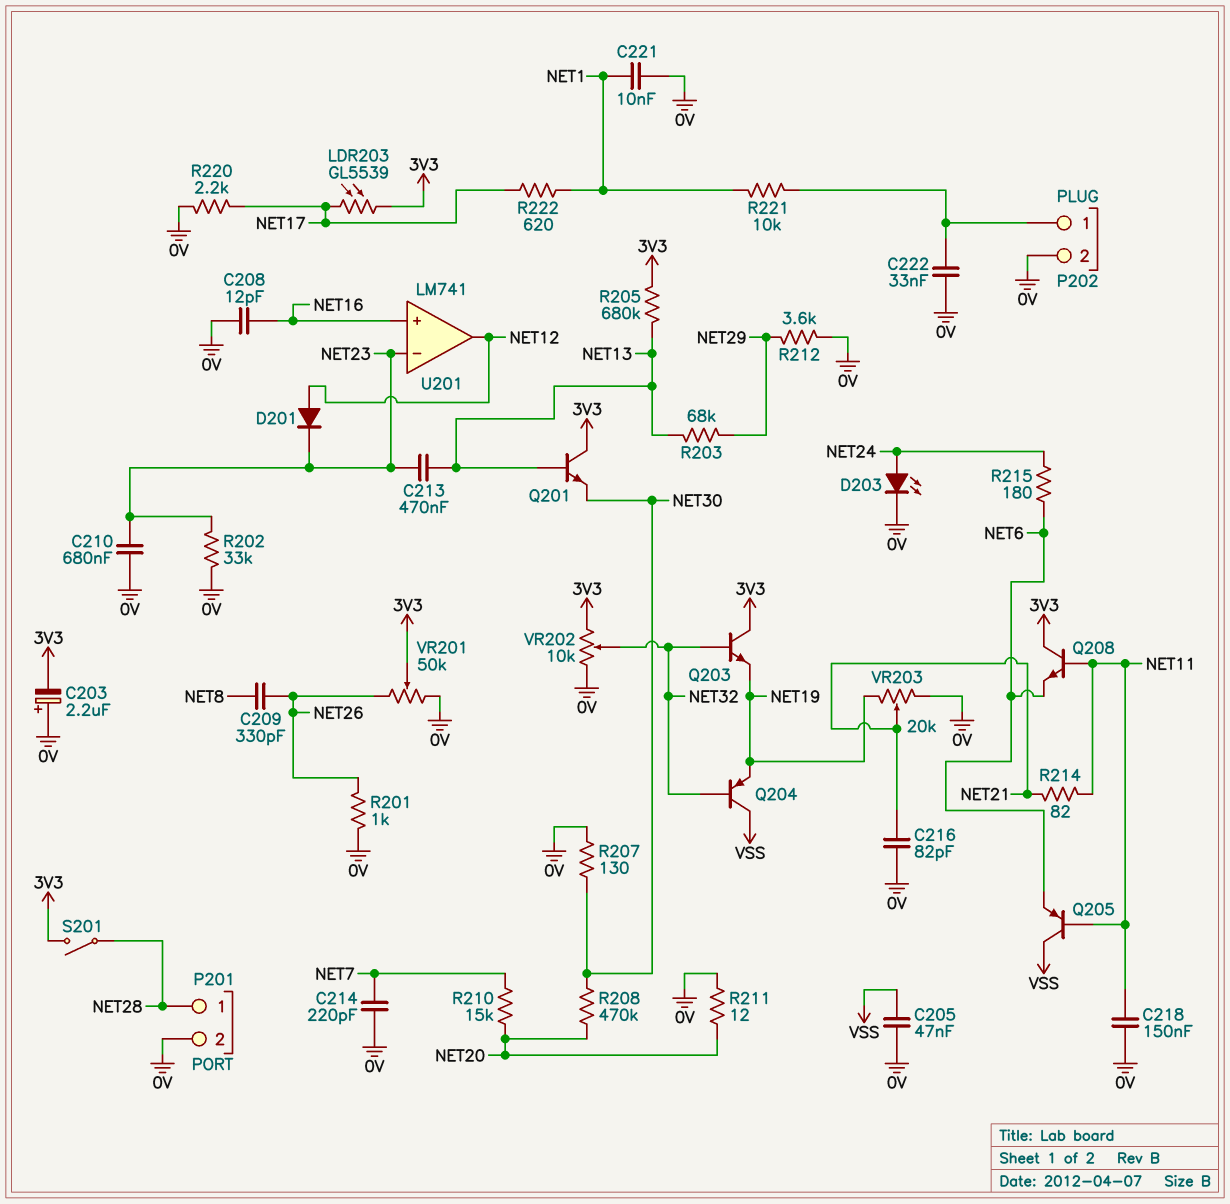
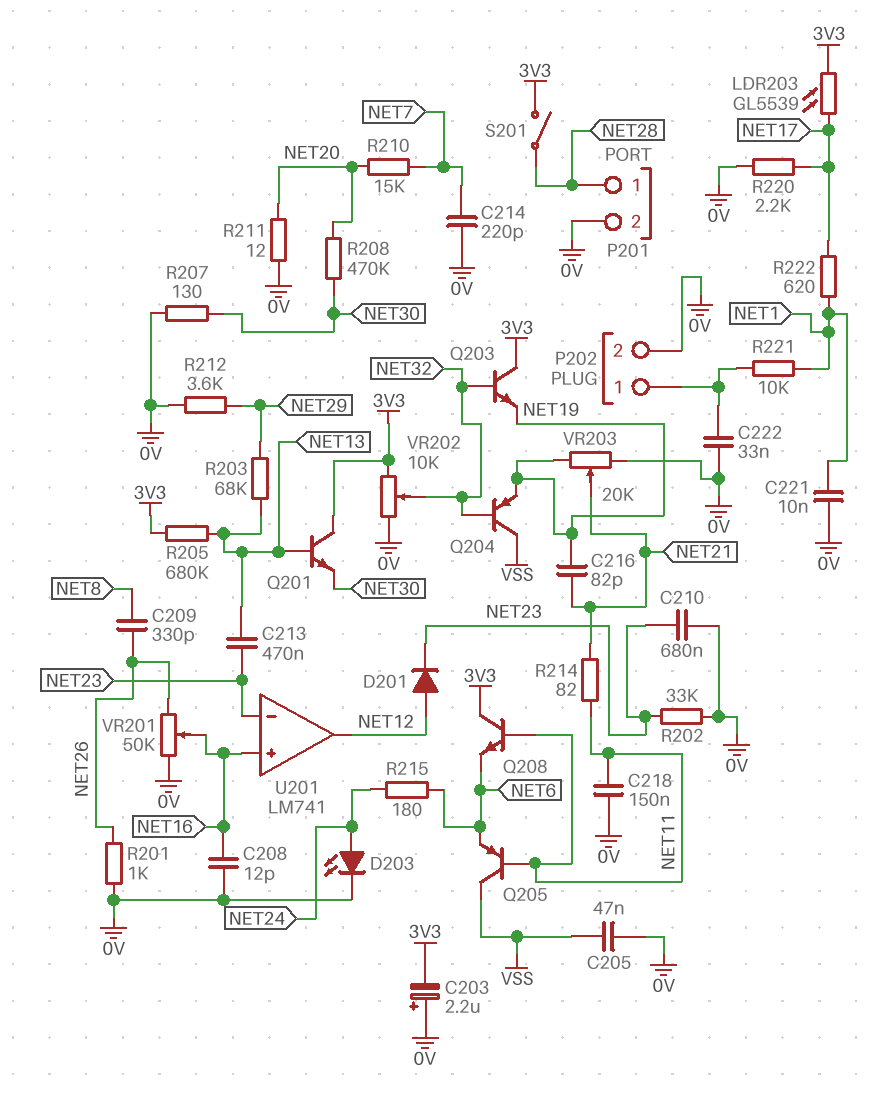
C216: 82pF (0V, NET21) -> 82pF (NET19, NET21)
VR201: 50k (0V, NET26, wiper 3V3) -> 50k (0V, NET26, wiper NET16)

